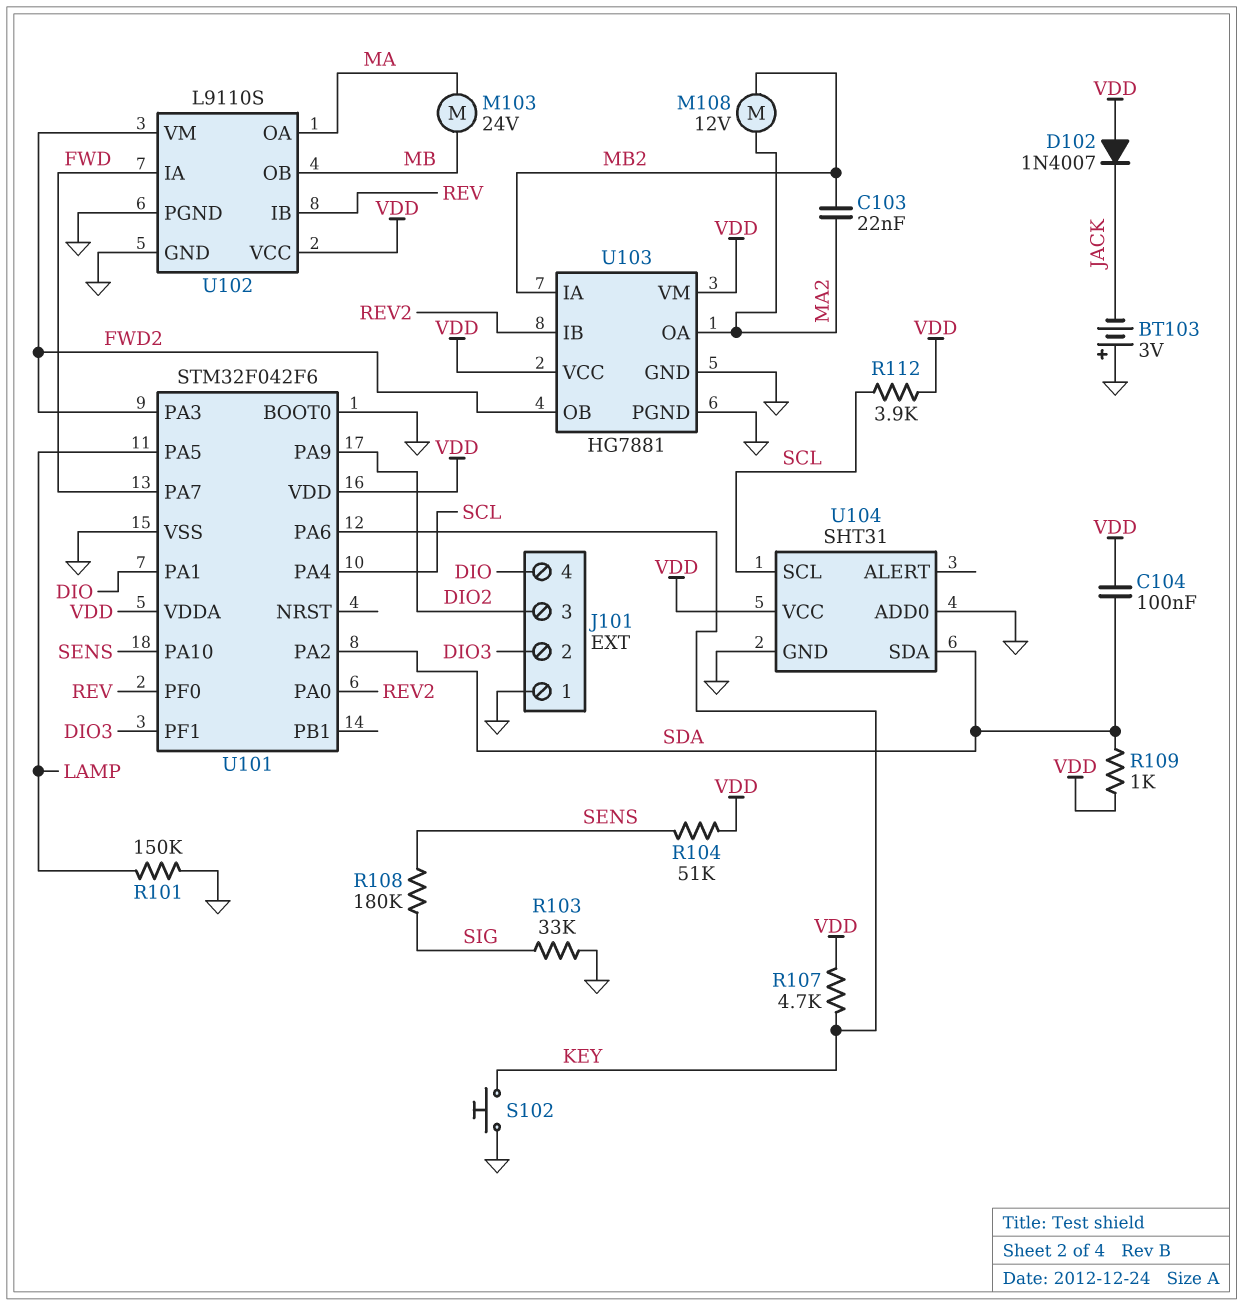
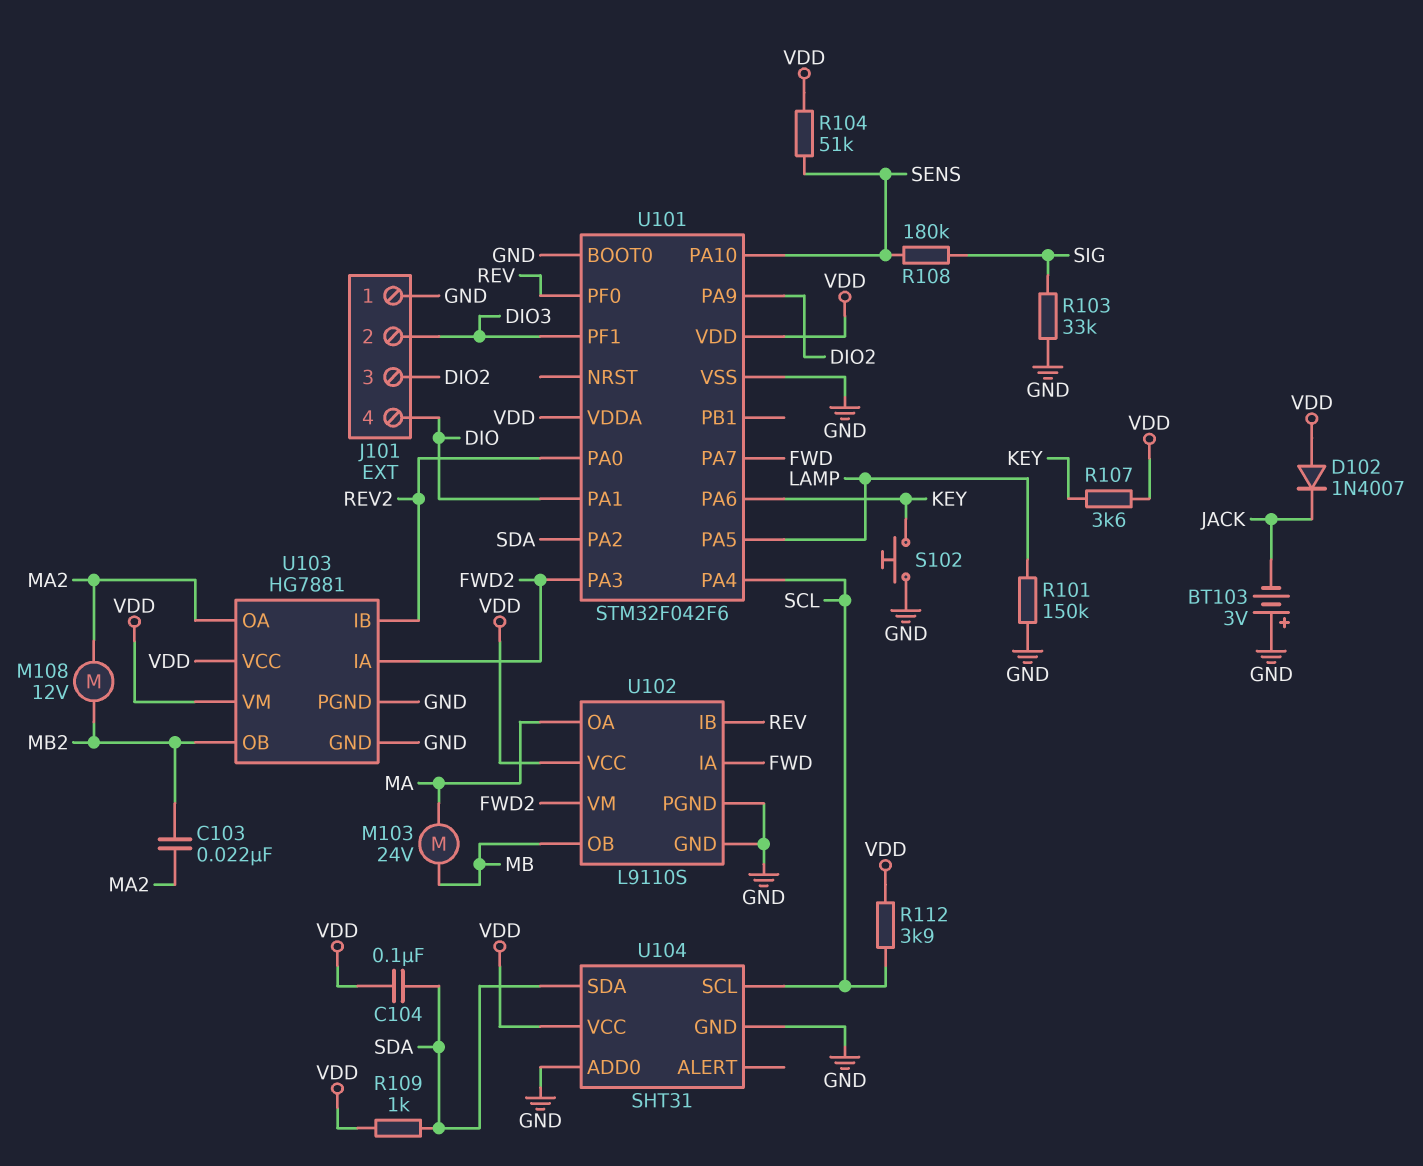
R107: 4.7k (KEY, VDD) -> 3.6k (KEY, VDD)
U103 pin IA: MB2 -> FWD2
U103 pin OB: FWD2 -> MB2

